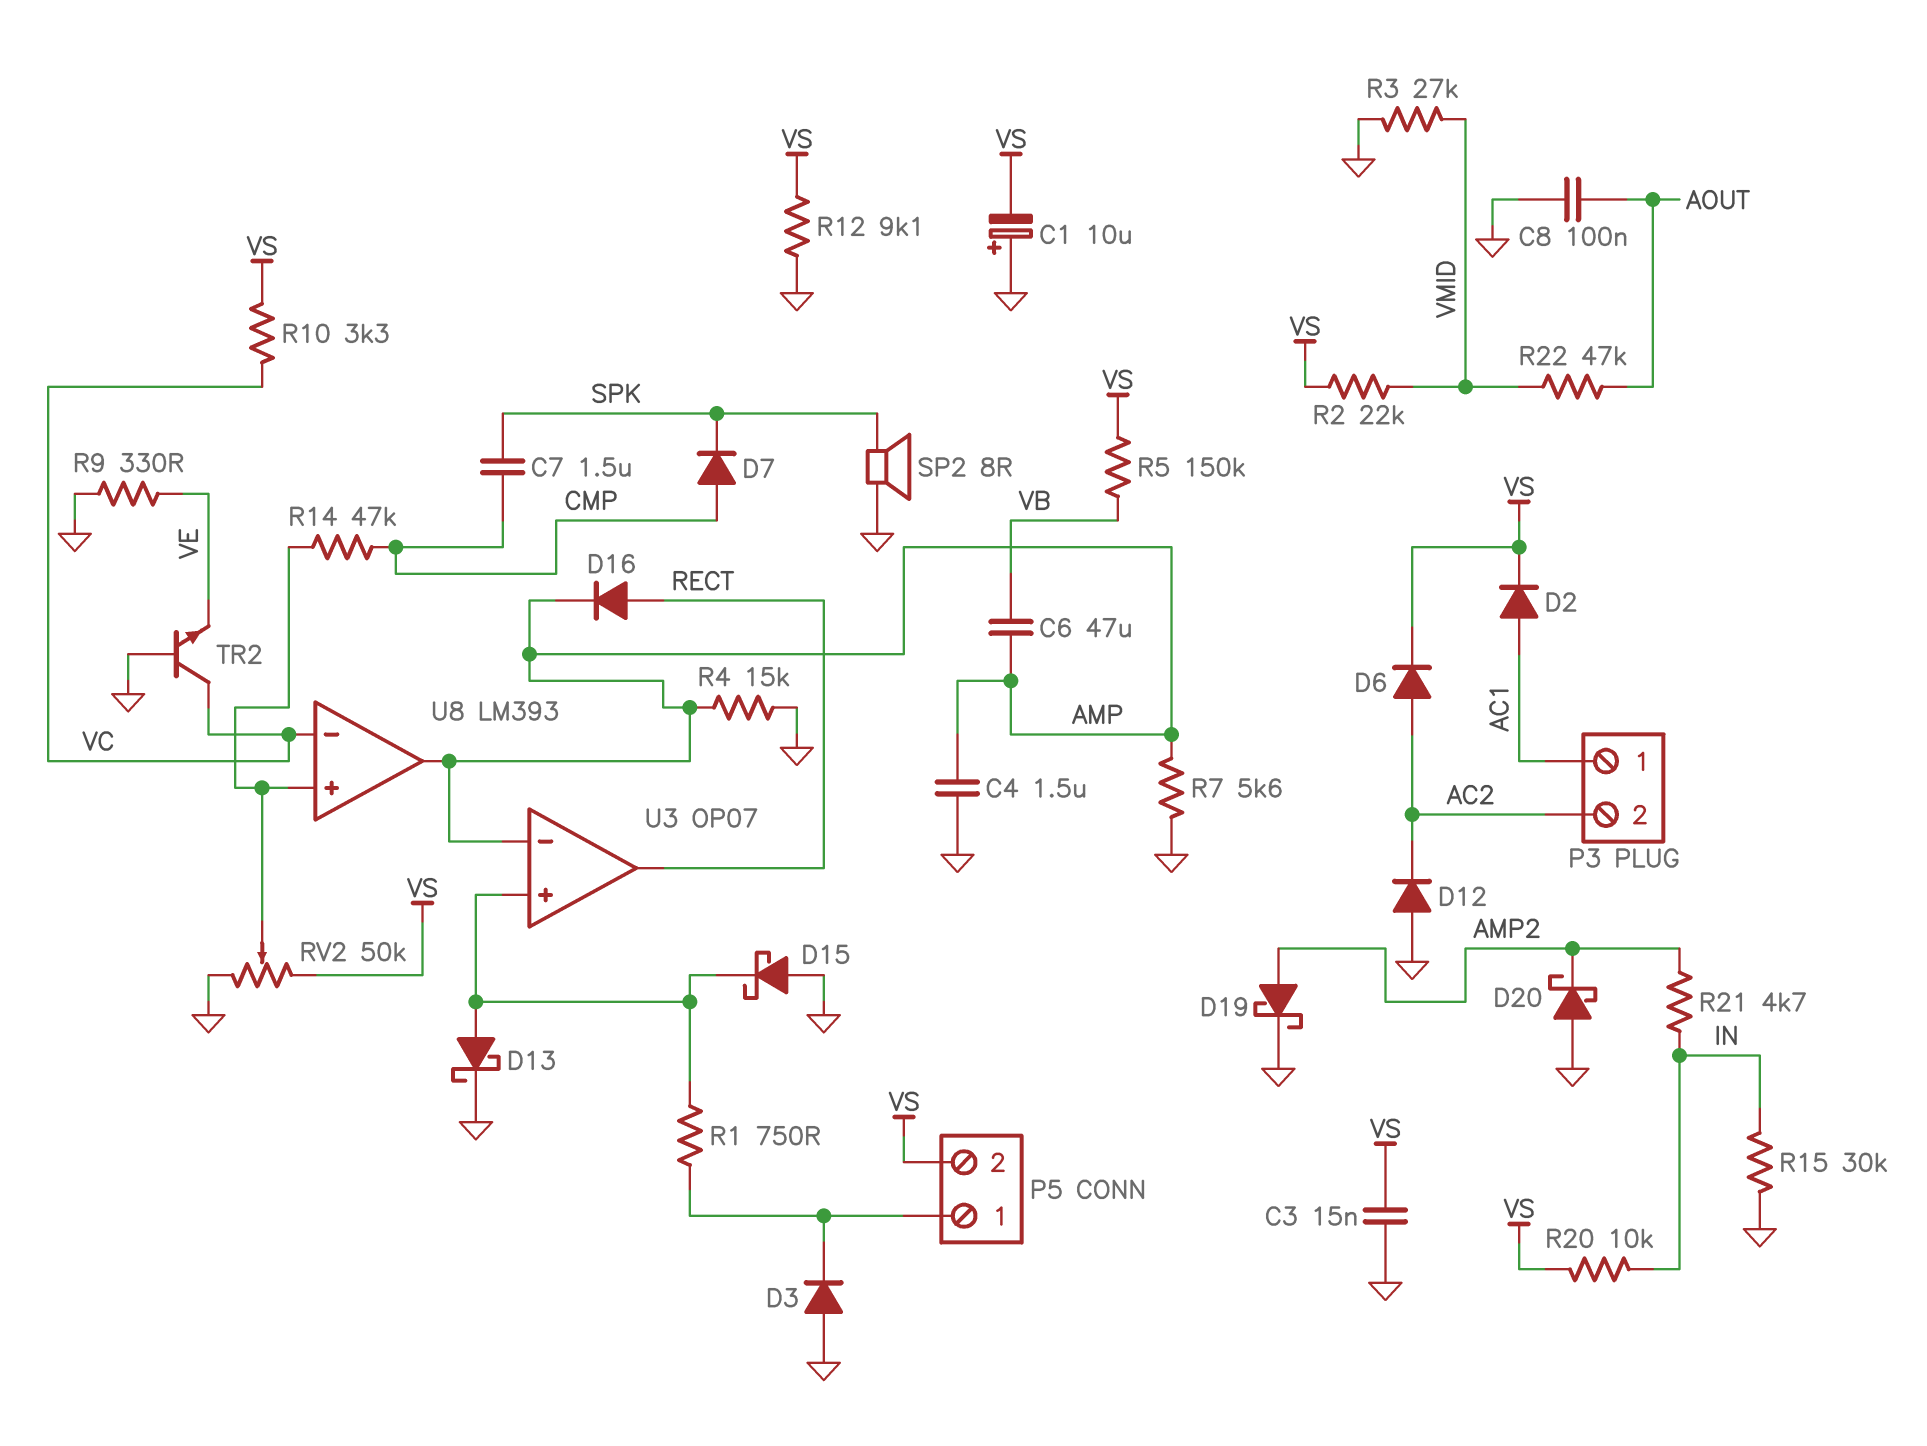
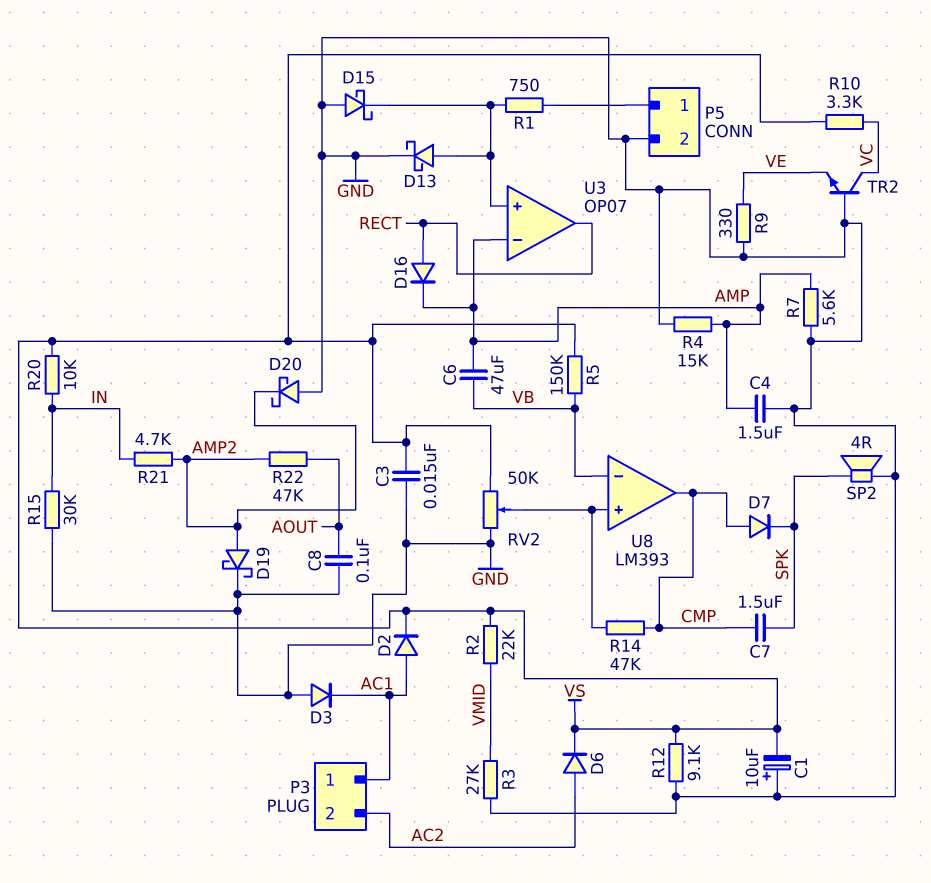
D3: diode (A GND, K P5/1) -> diode (A GND, K AC1)
D12: diode (A GND, K AC2) -> none
P5 pin 2: VS -> GND
R22: 47k (AOUT, VMID) -> 47k (AMP2, AOUT)
SP2: speaker 8R (GND, SPK) -> speaker 4R (GND, SPK)
U8 pin in-: VC -> VB
U8 pin out: AMP -> CMP

